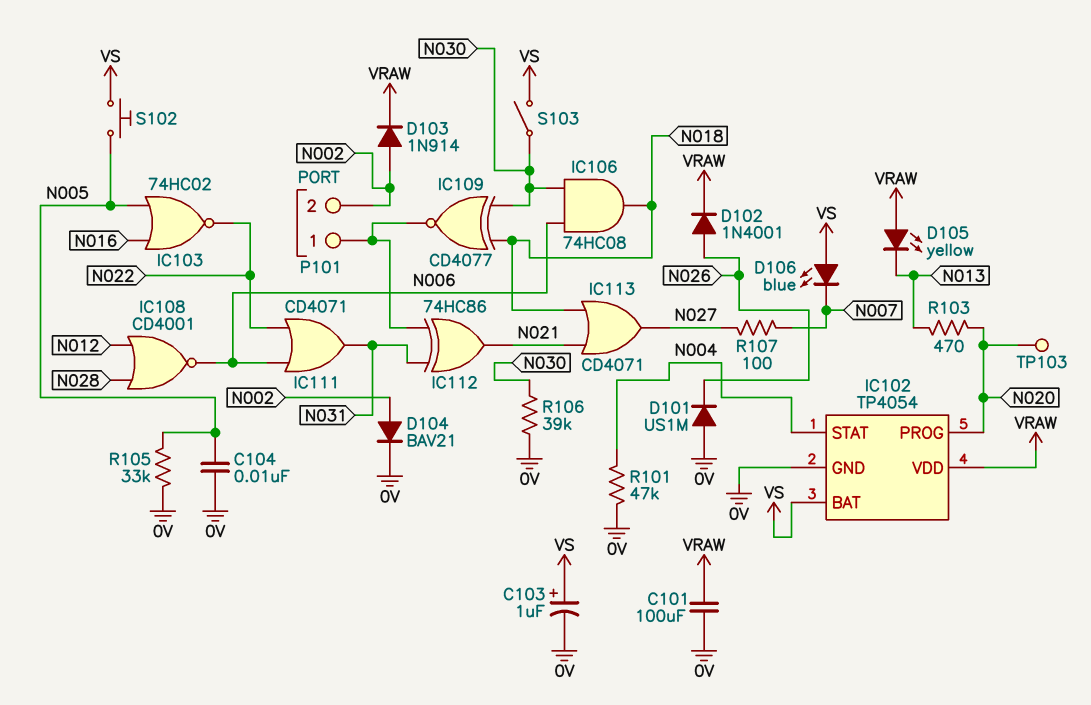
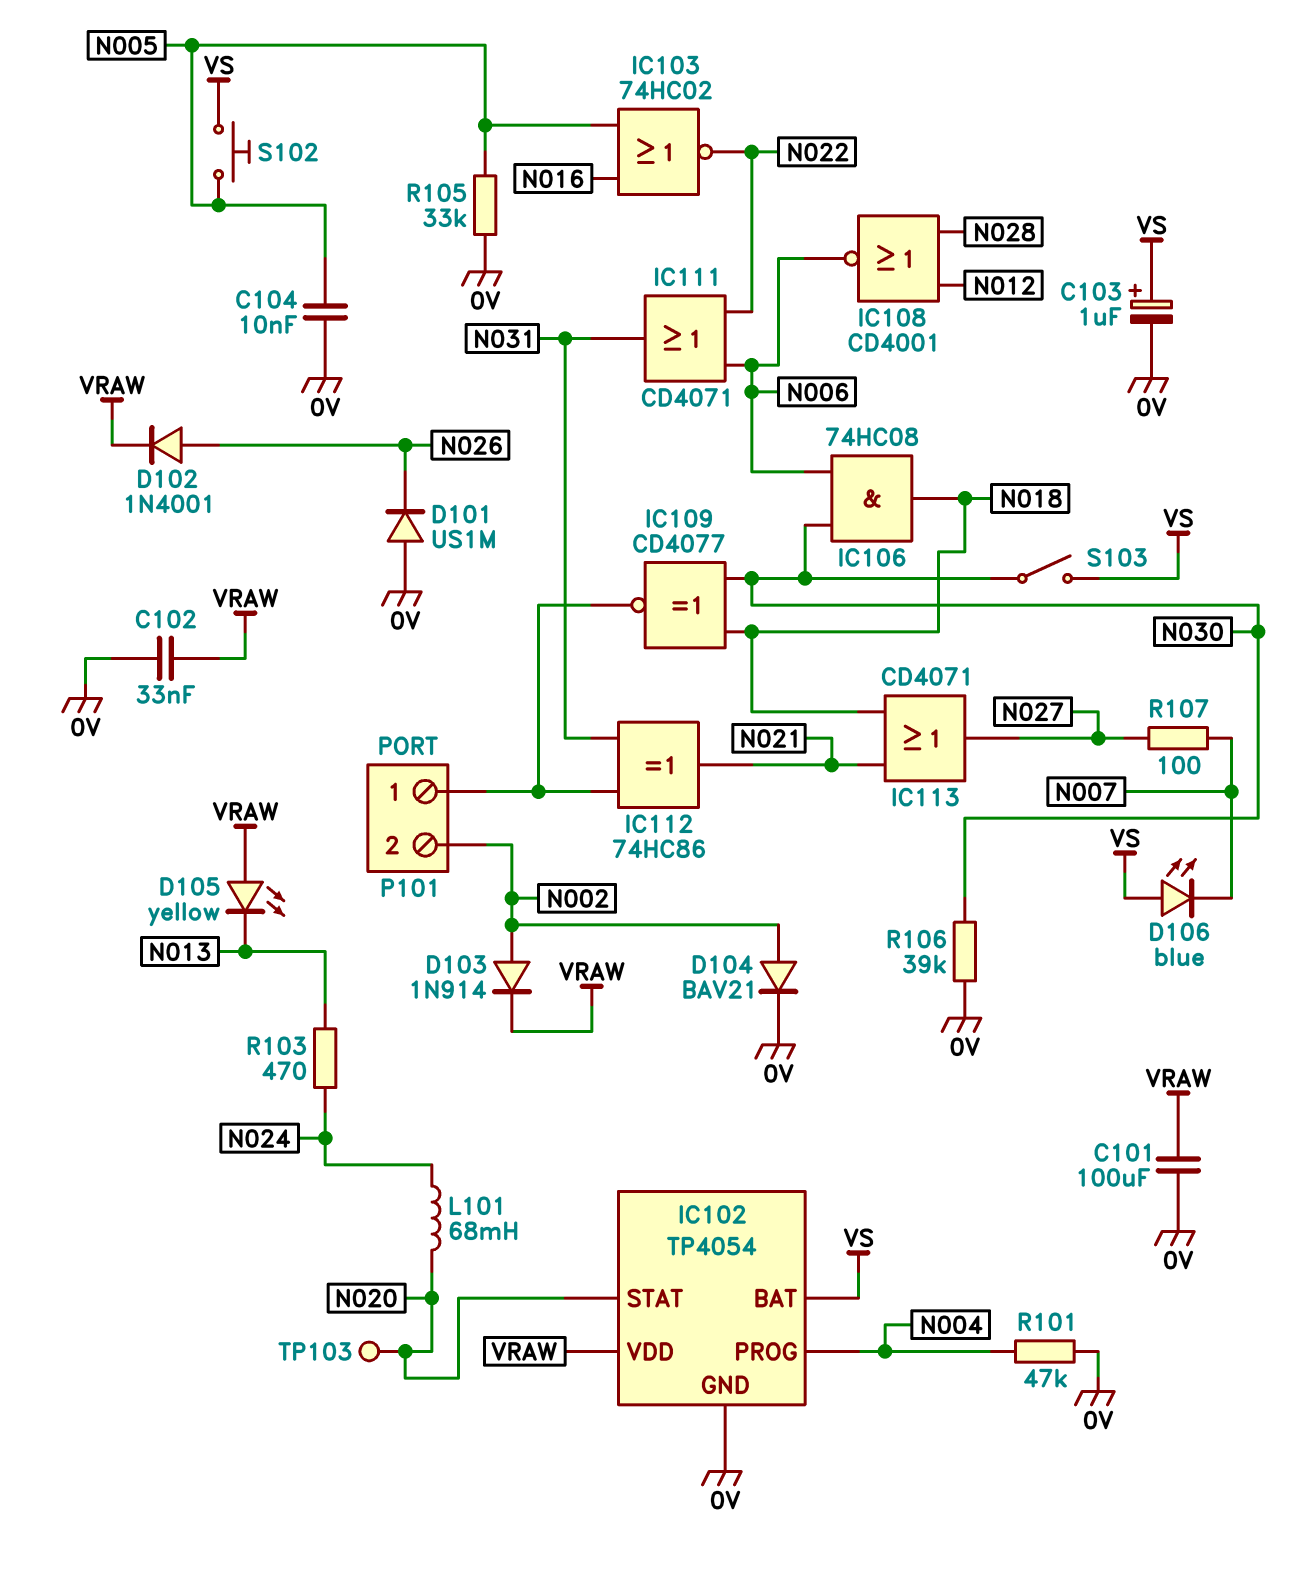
C102: none -> 33nF (0V, VRAW)
IC102 pin PROG: N020 -> N004
IC102 pin STAT: N004 -> N020
L101: none -> 68mH (N020, N024)
R103: 470 (N013, N020) -> 470 (N013, N024)

